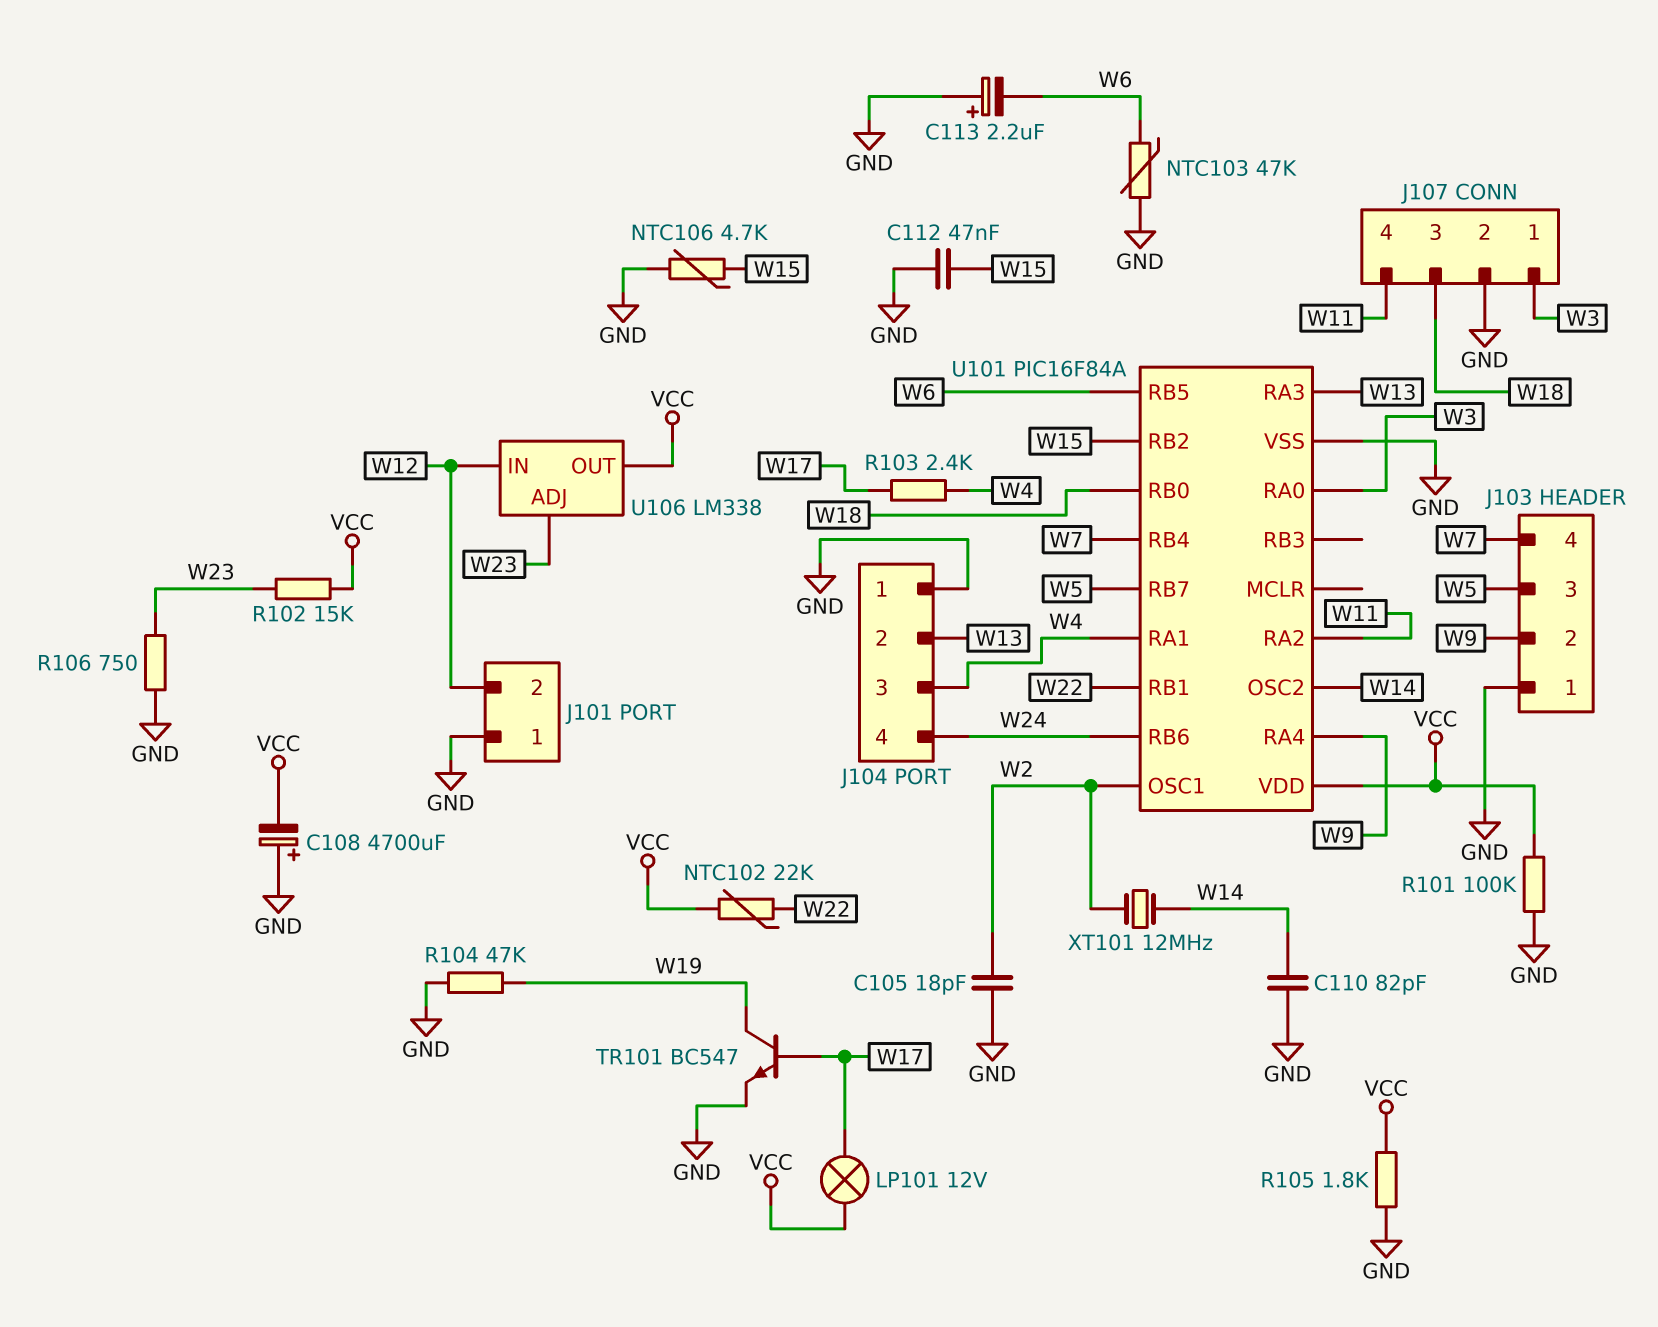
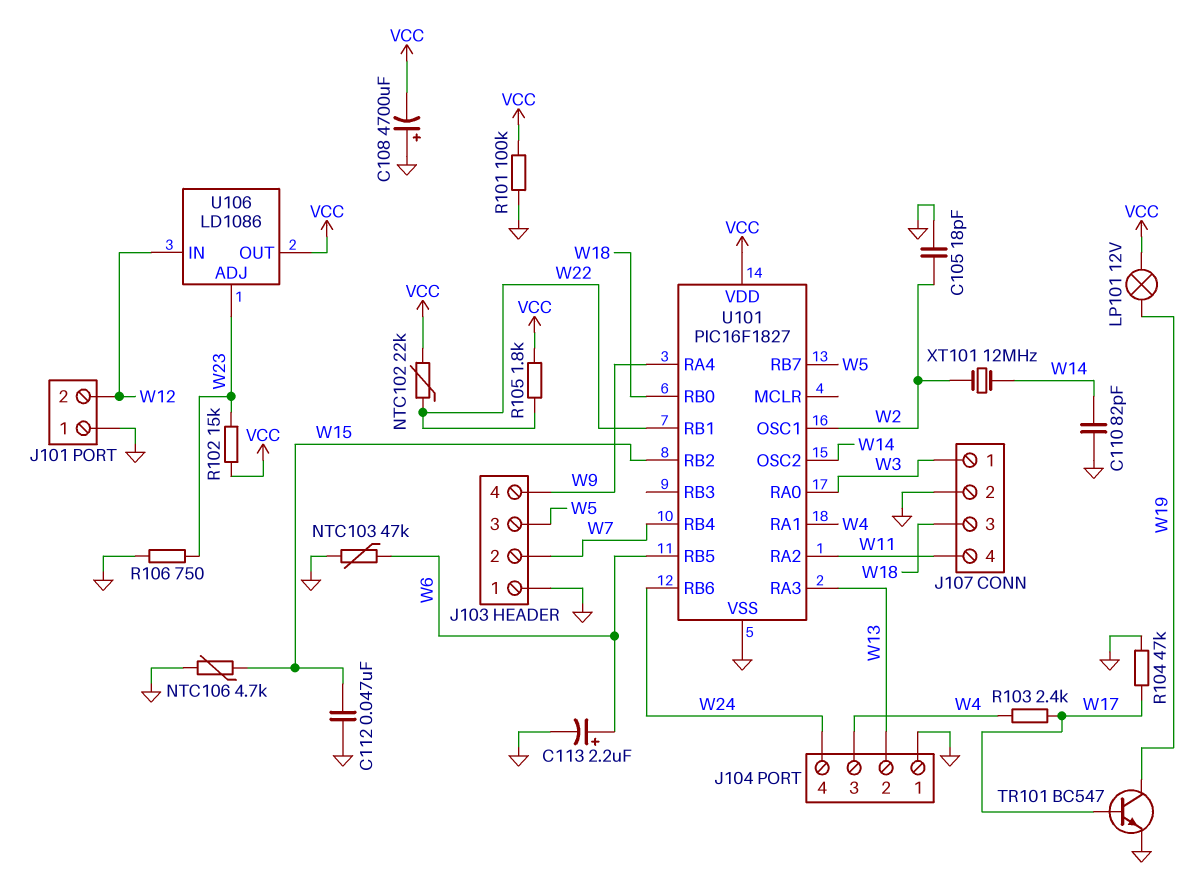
C113: 2.2uF (plus GND, minus W6) -> 2.2uF (plus W6, minus GND)
J103 pin 2: W9 -> W7
J103 pin 4: W7 -> W9
LP101: lamp 12V (VCC, W17) -> lamp 12V (VCC, W19)
R104: 47k (GND, W19) -> 47k (GND, W17)
R105: 1.8k (GND, VCC) -> 1.8k (VCC, W22)
U101: PIC16F84A -> PIC16F1827
U106: LM338 -> LD1086

